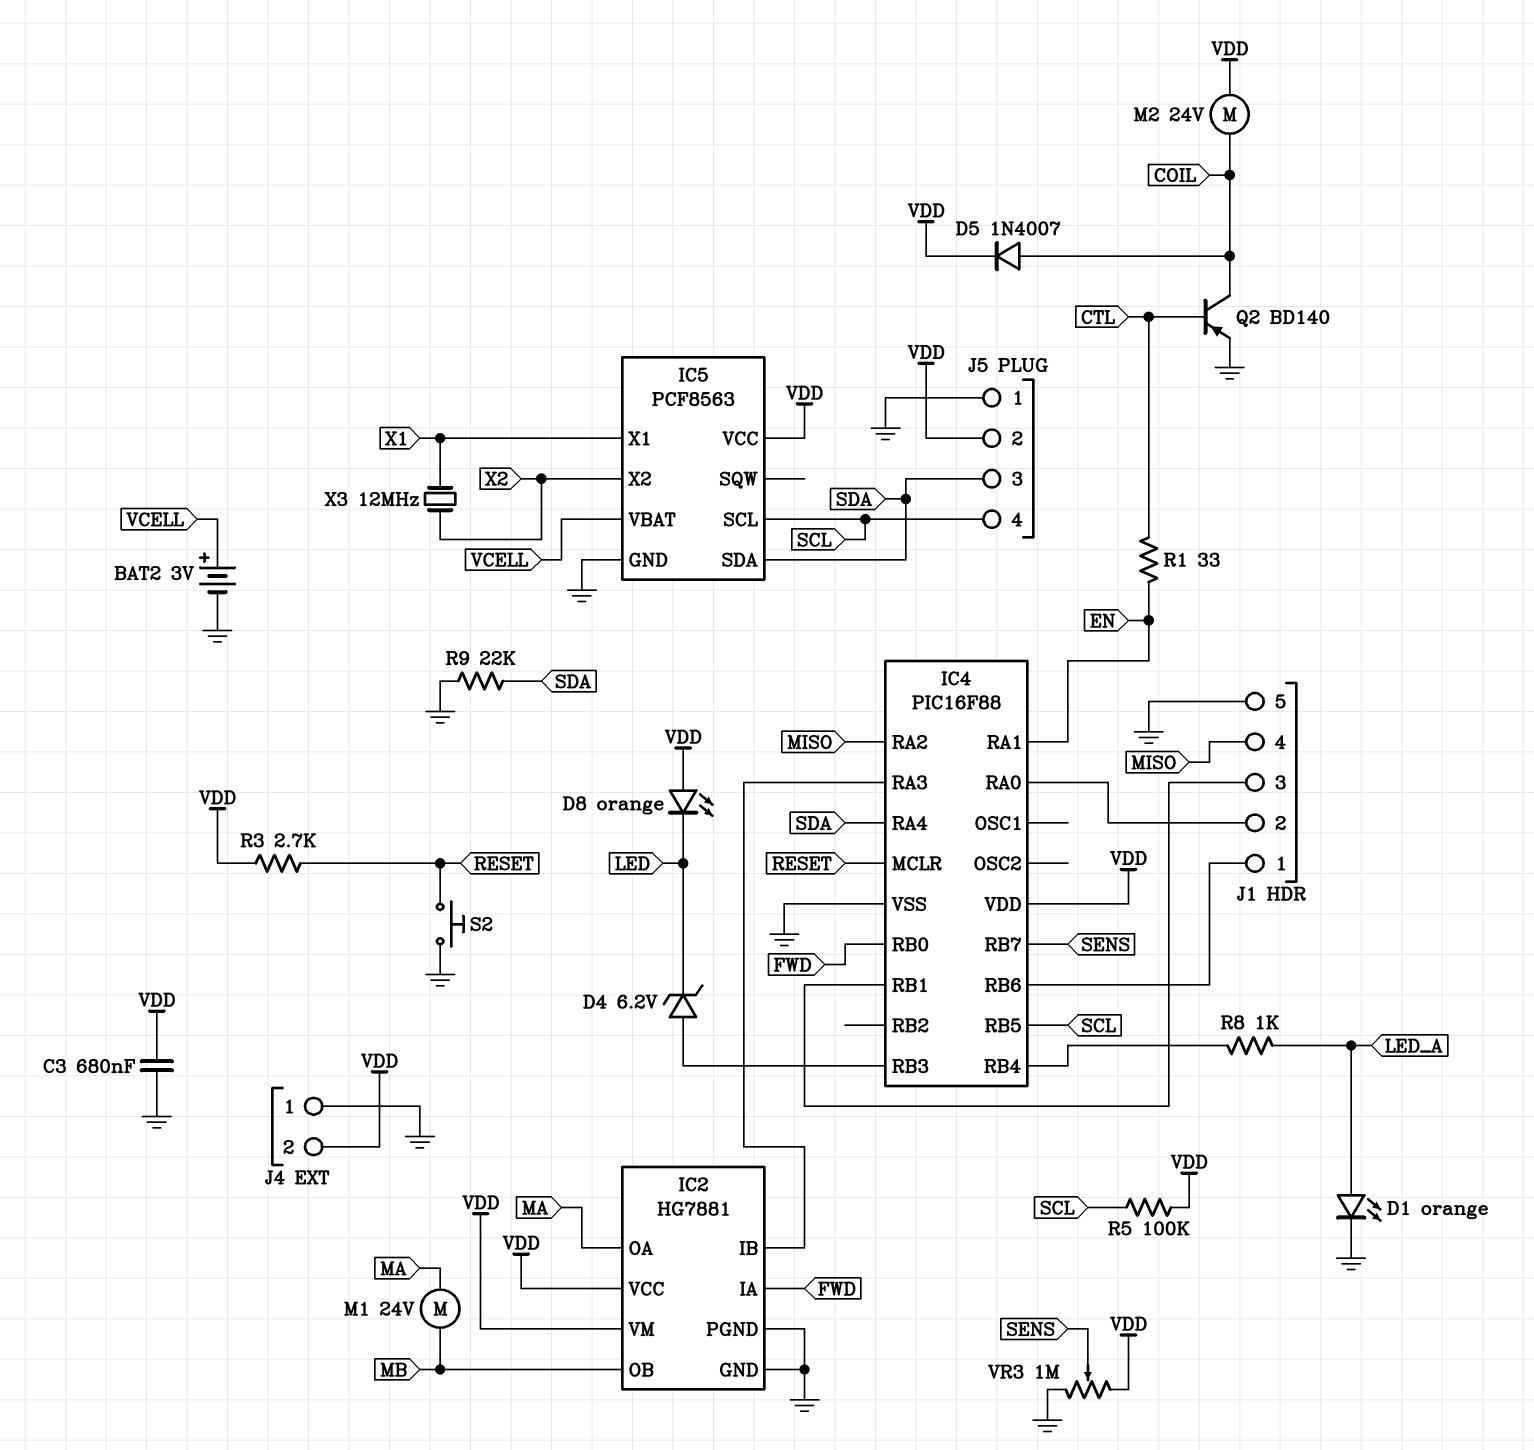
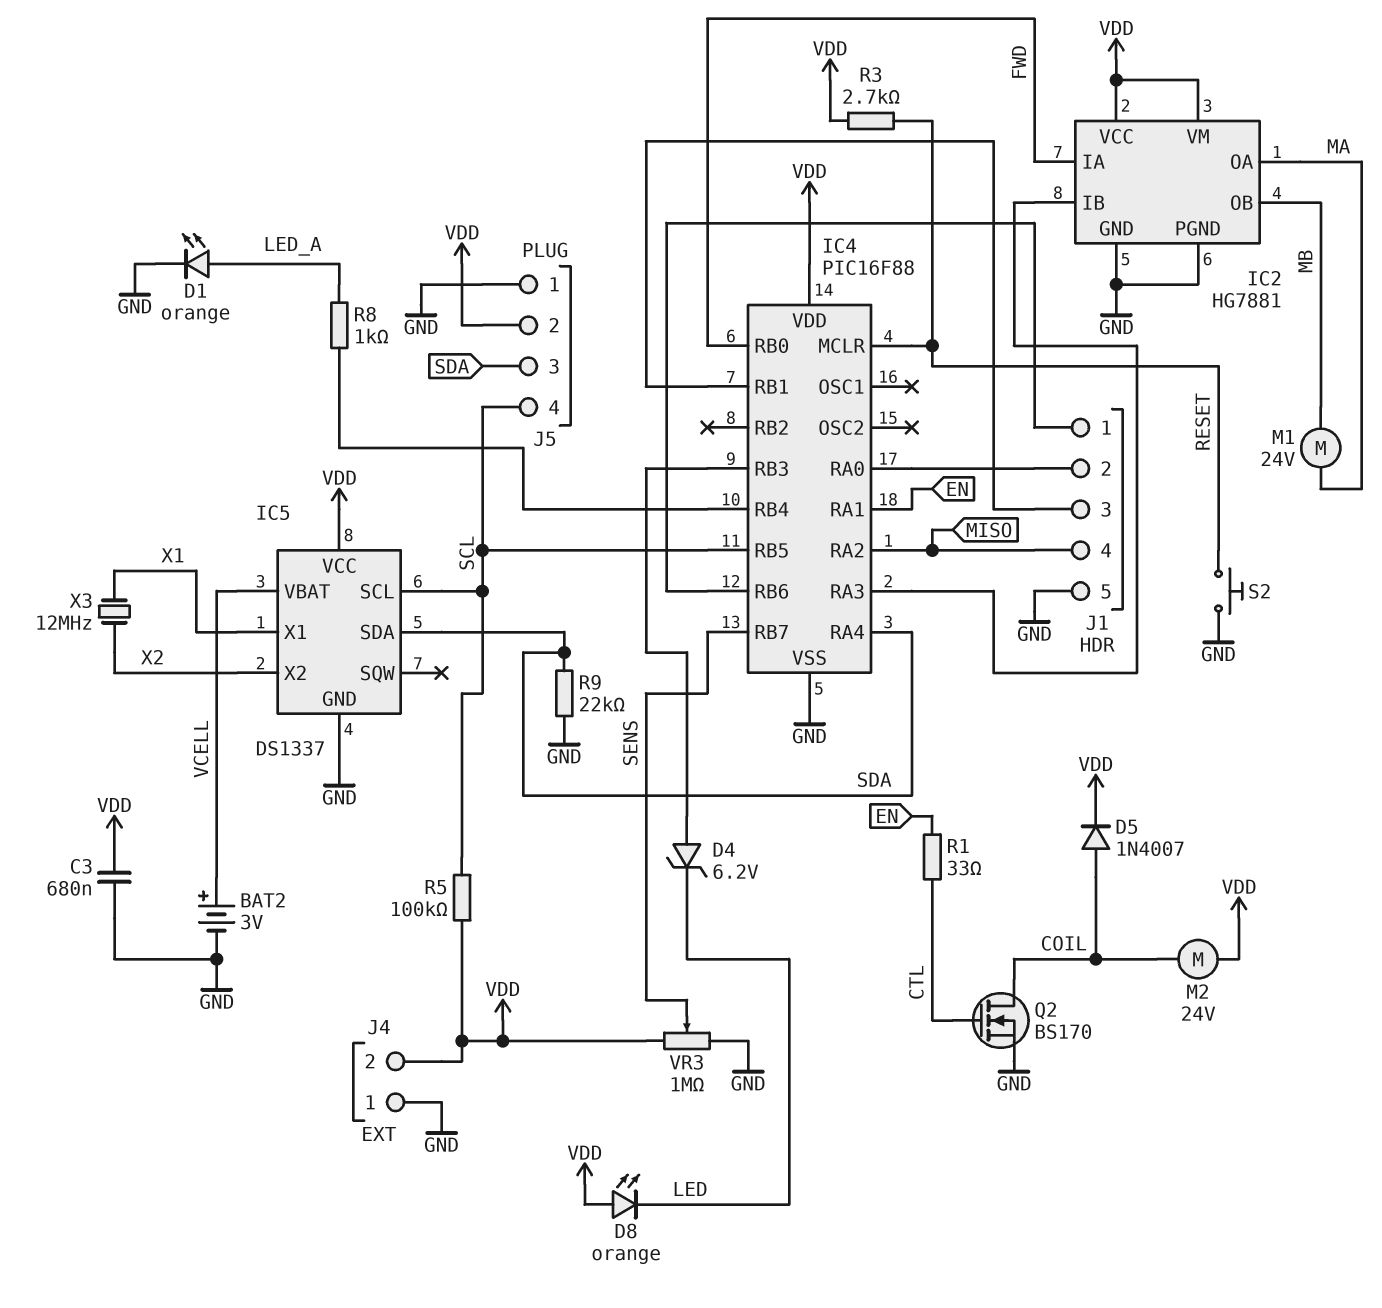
IC5: PCF8563 -> DS1337
Q2: PNP BD140 (B CTL, C COIL, E GND) -> NMOS BS170 (G CTL, D COIL, S GND)

